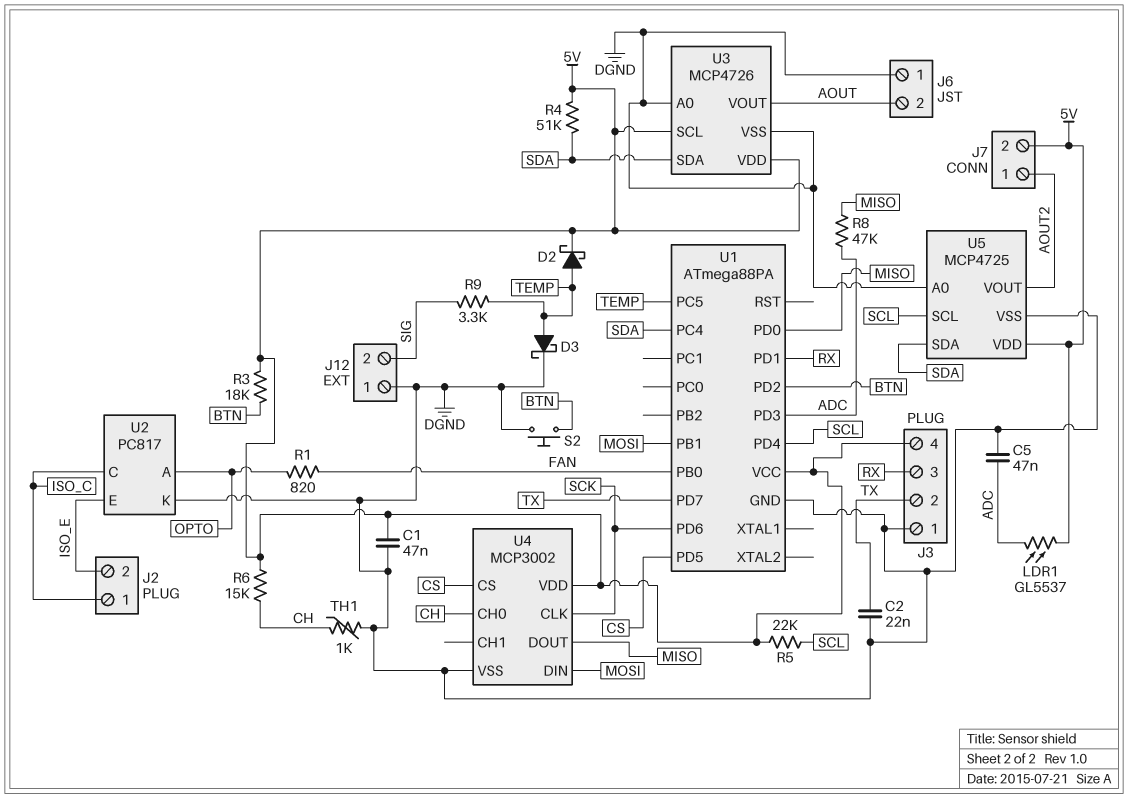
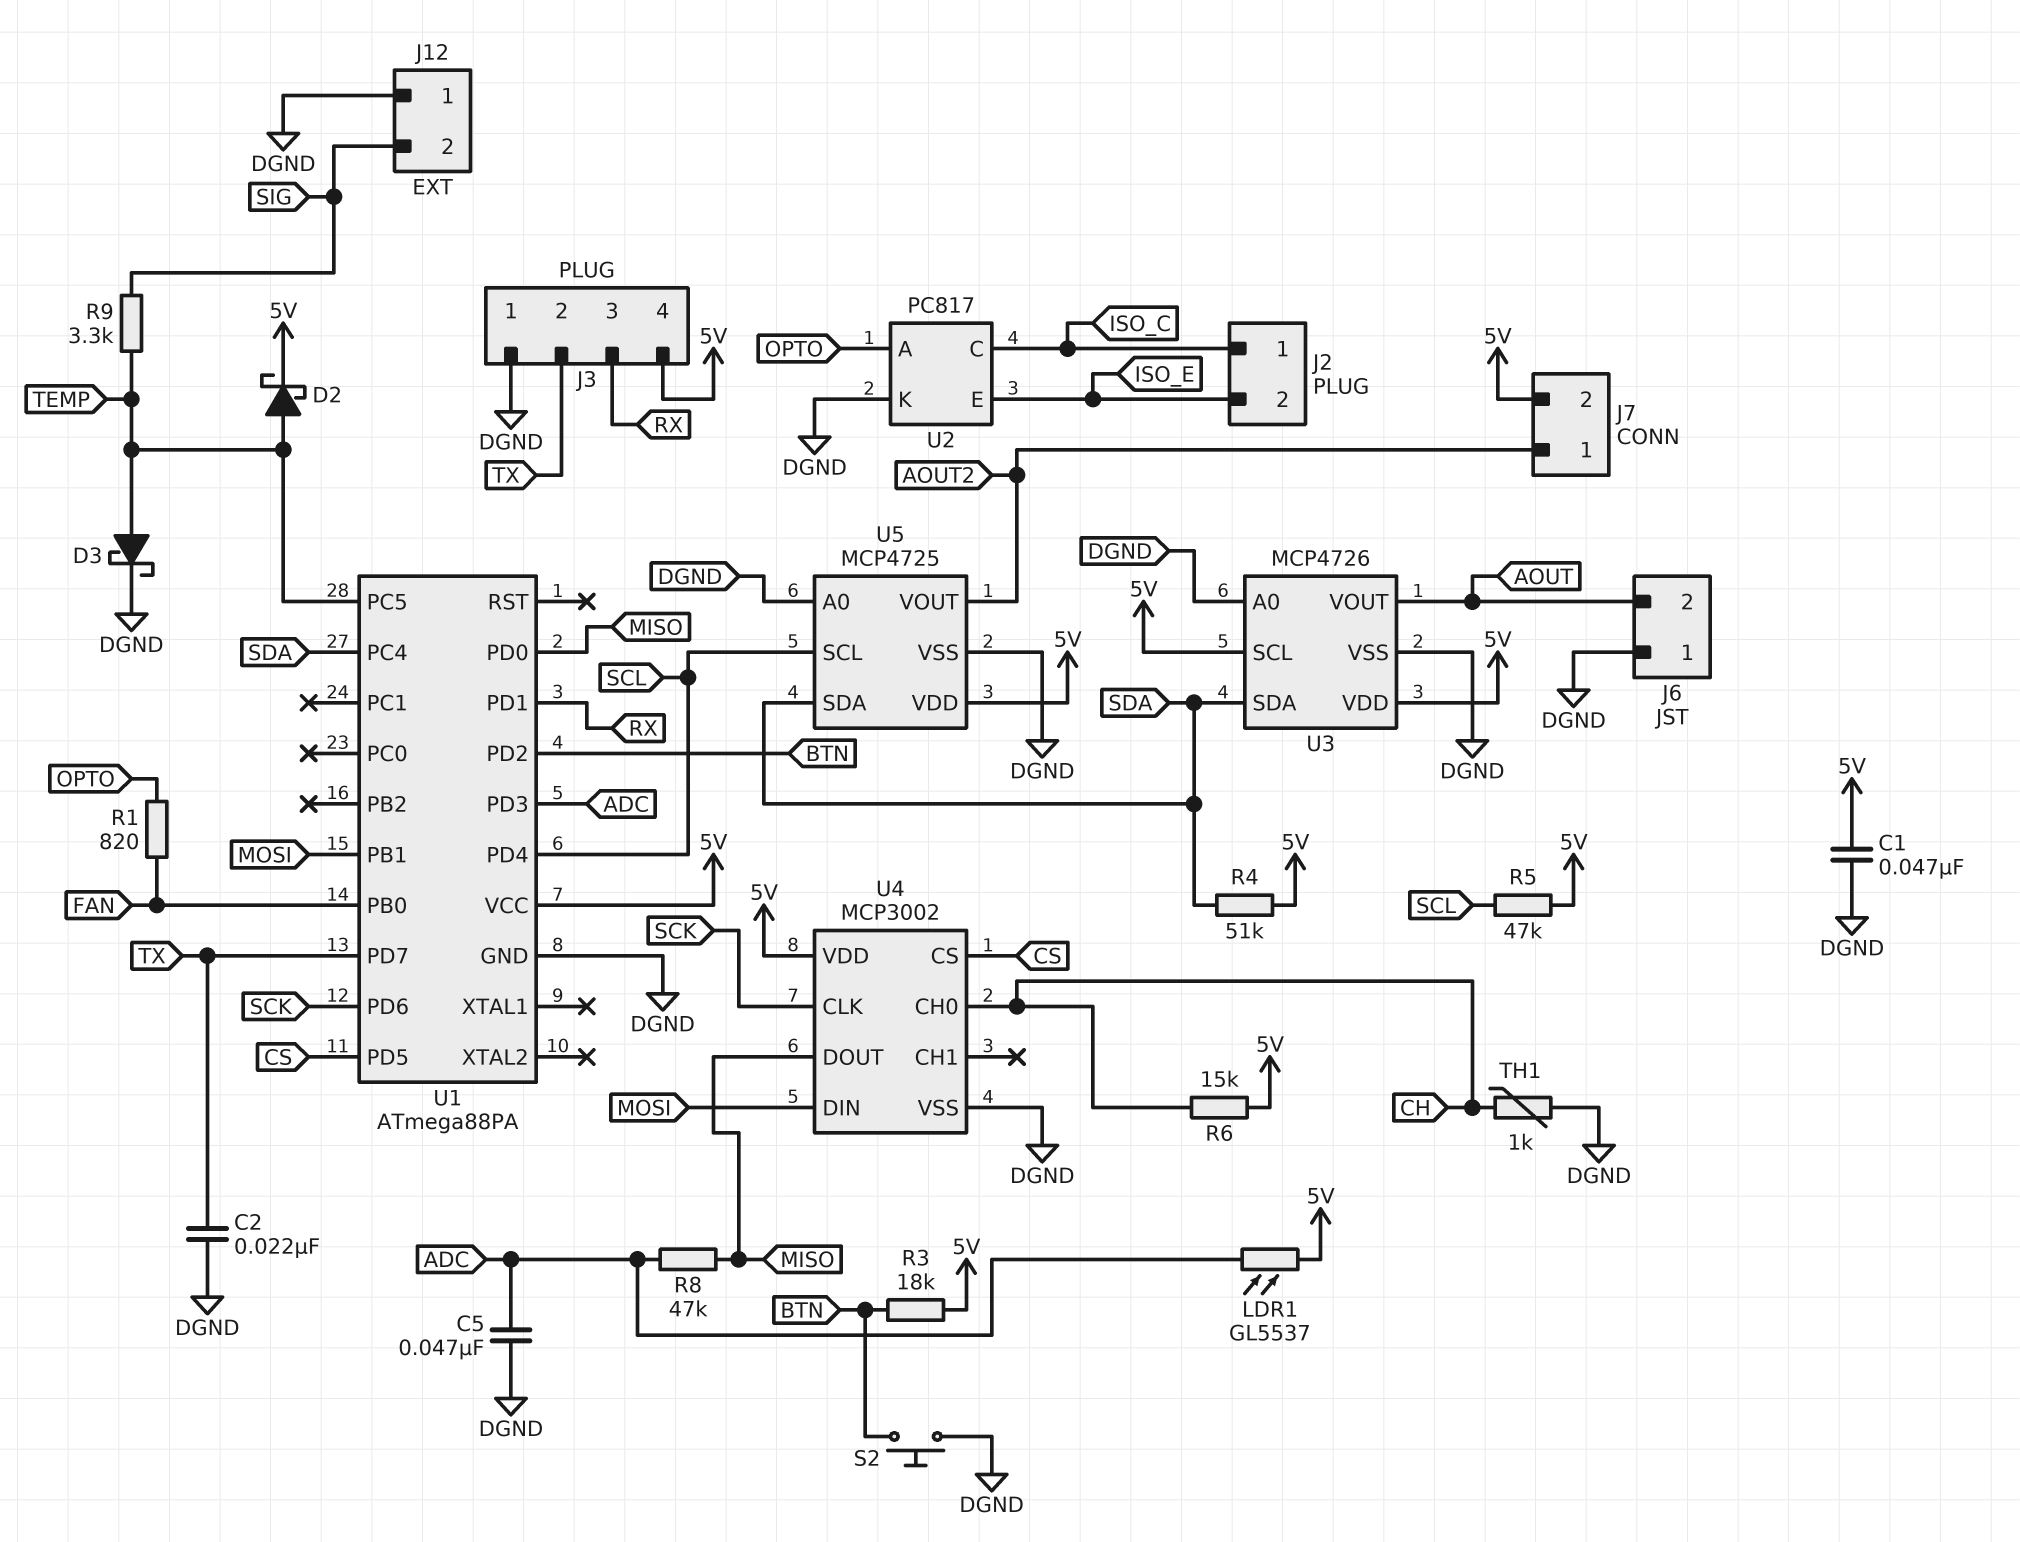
R5: 22k (5V, SCL) -> 47k (5V, SCL)

